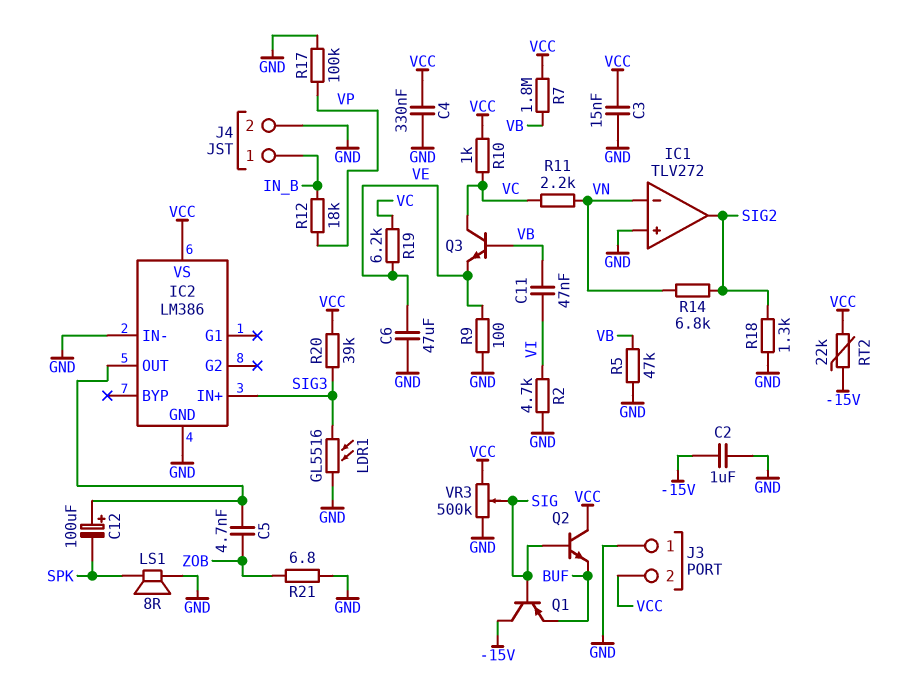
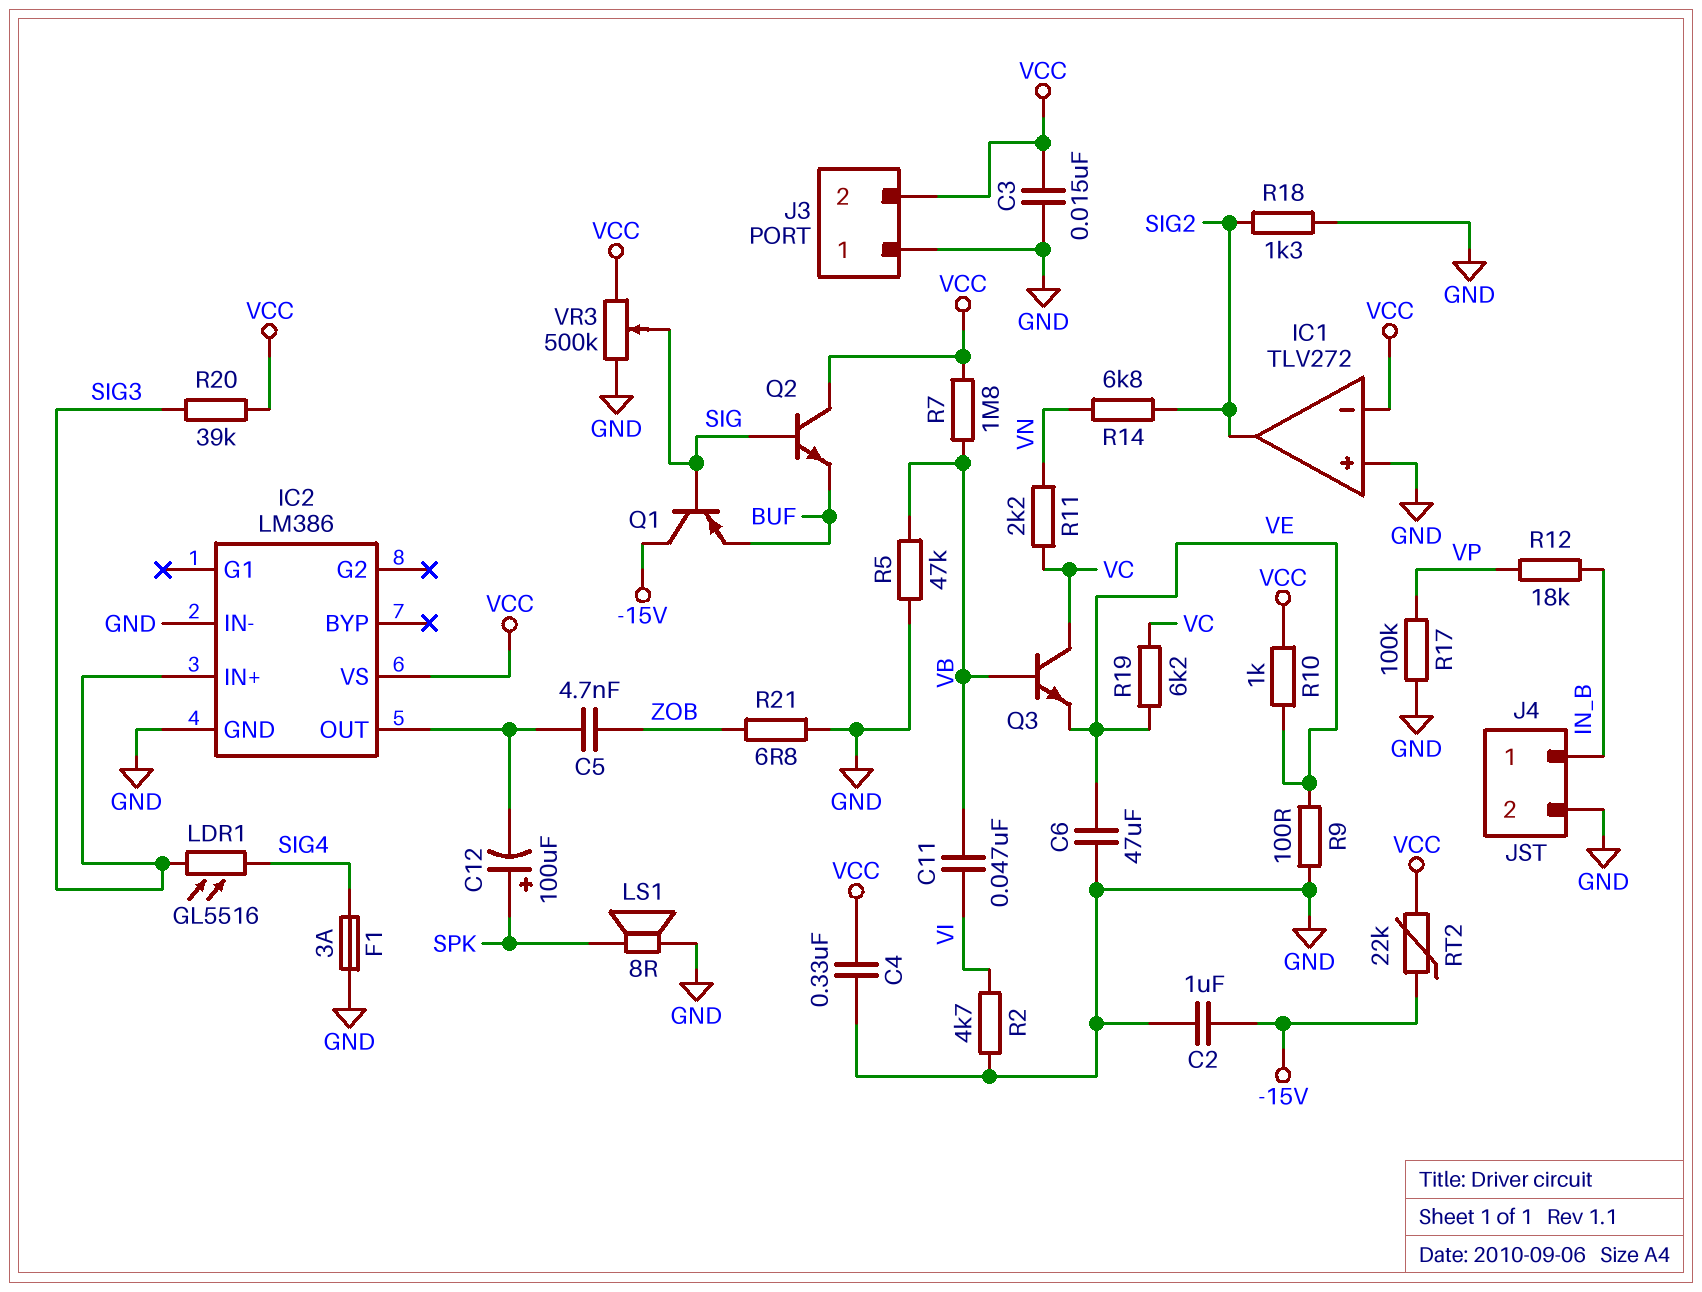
C12: 100uF (plus IC2/OUT, minus SPK) -> 100uF (plus SPK, minus IC2/OUT)
F1: none -> 3A (GND, SIG4)
IC1 pin in-: VN -> VCC
LDR1: GL5516 (GND, SIG3) -> GL5516 (SIG3, SIG4)
R10: 1k (VC, VCC) -> 1k (VCC, VE)

